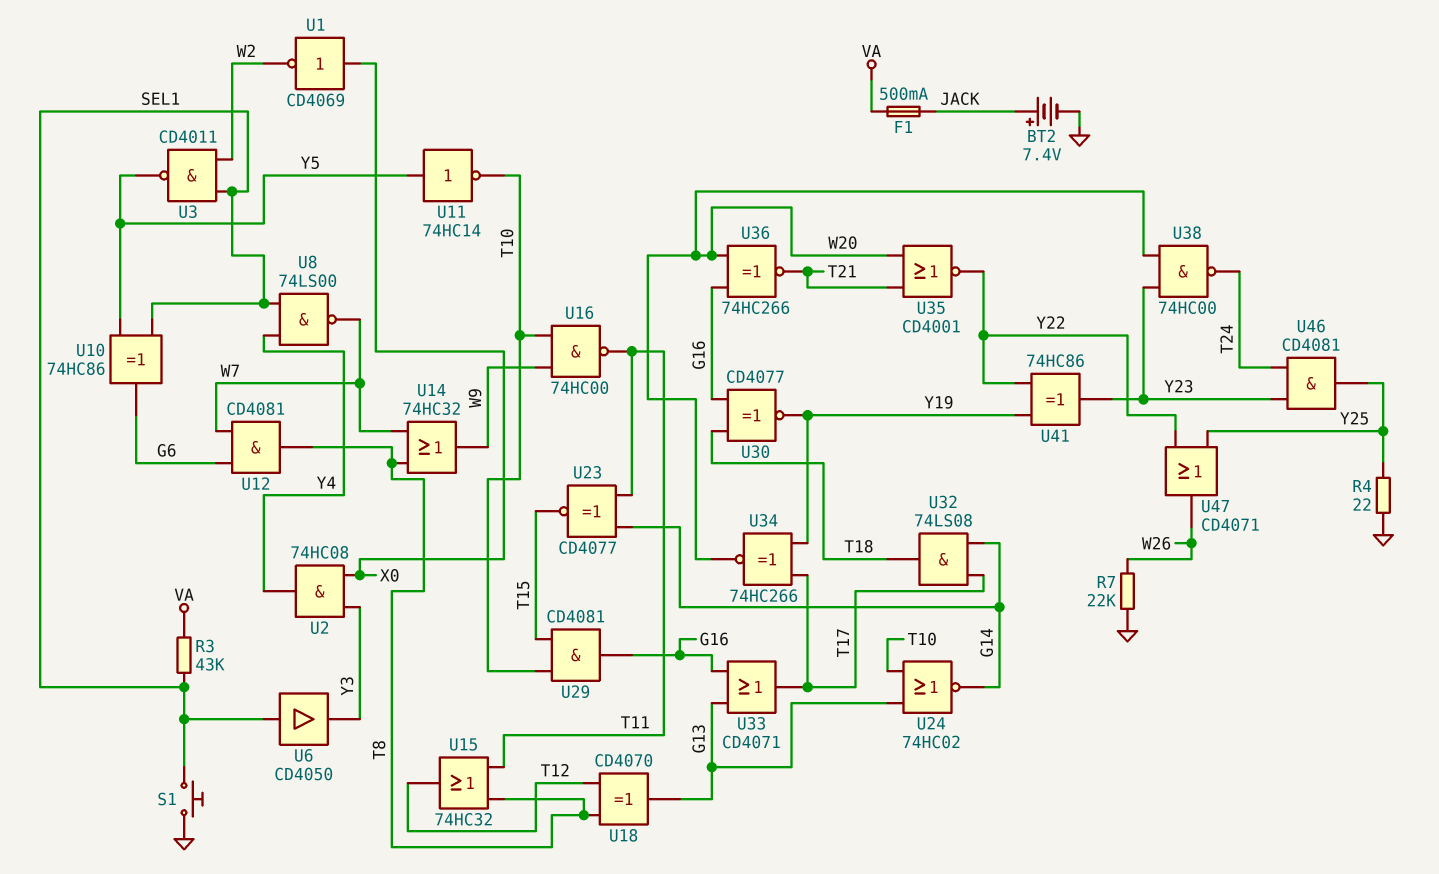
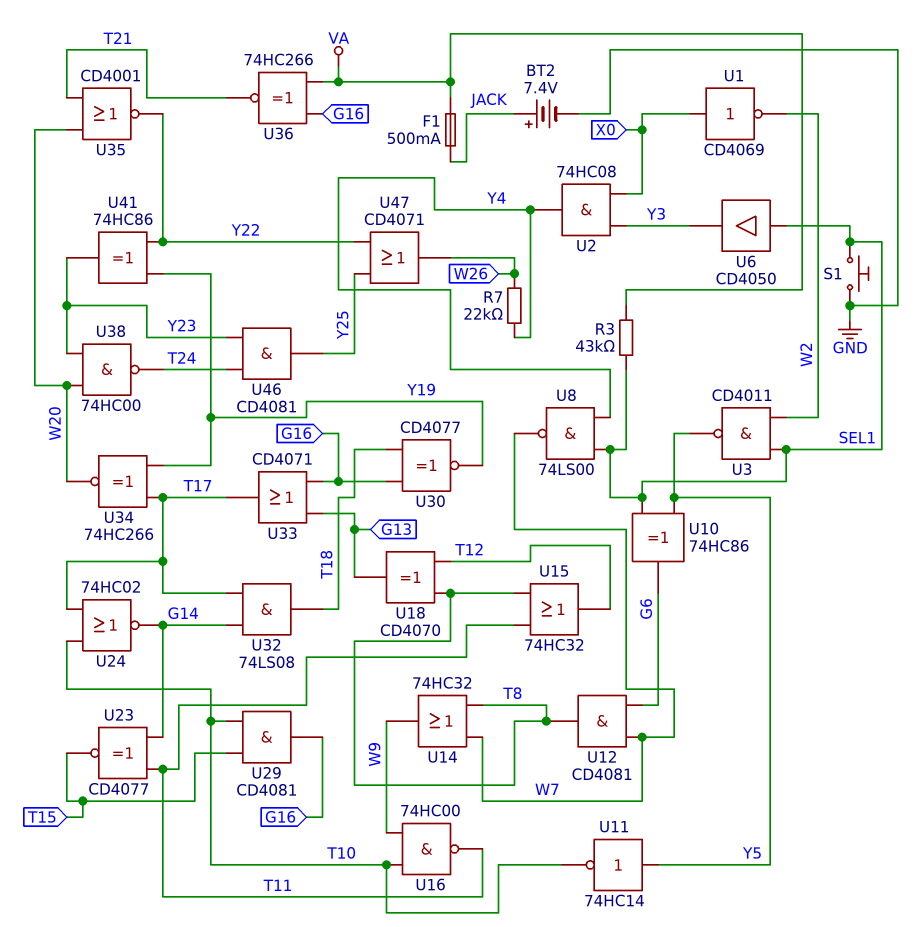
R4: 22 (GND, Y25) -> none
R7: 22k (GND, W26) -> 22k (W26, Y4)
U24: NOR 74HC02 (in G13, in T10, out G14) -> NOR 74HC02 (in T10, in T17, out G14)
U36: XNOR 74HC266 (in G16, in W20, out T21) -> XNOR 74HC266 (in G16, in VA, out T21)

